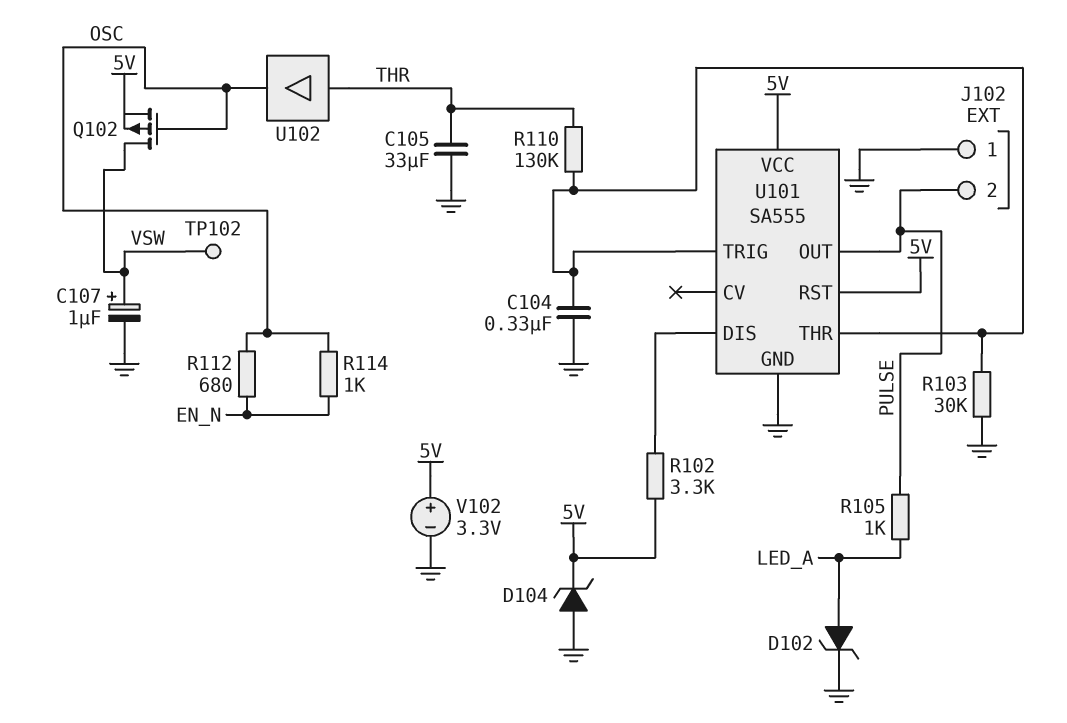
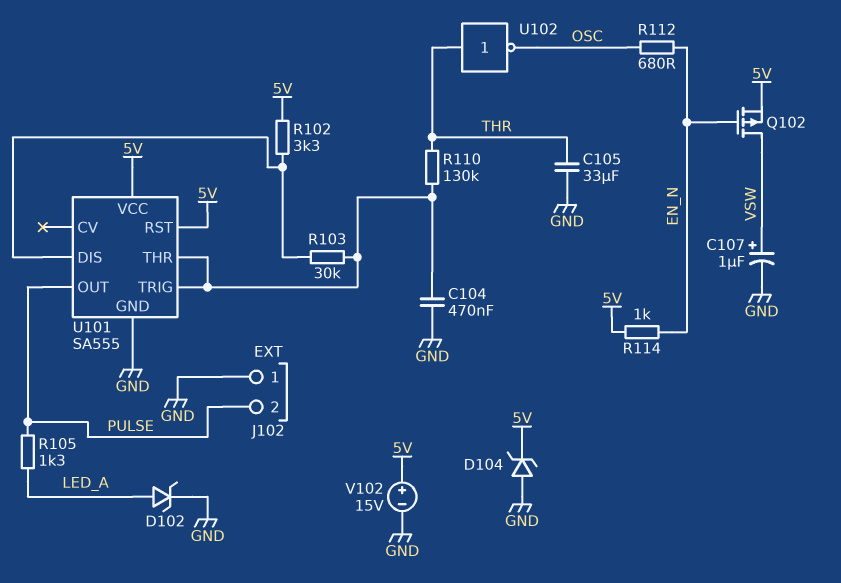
C104: 330nF (GND, U101/THR) -> 470nF (GND, U101/THR)
Q102: PMOS (G OSC, D VSW, S 5V) -> PMOS (G EN_N, D VSW, S 5V)
R103: 30k (GND, U101/THR) -> 30k (U101/DIS, U101/THR)
R105: 1k (LED_A, PULSE) -> 1.3k (LED_A, PULSE)
R114: 1k (EN_N, OSC) -> 1k (5V, EN_N)
TP102: test point (VSW) -> none
U102: buffer (in THR, out OSC) -> NOT (in THR, out OSC)
V102: 3.3V (plus 5V, minus GND) -> 15V (plus 5V, minus GND)

